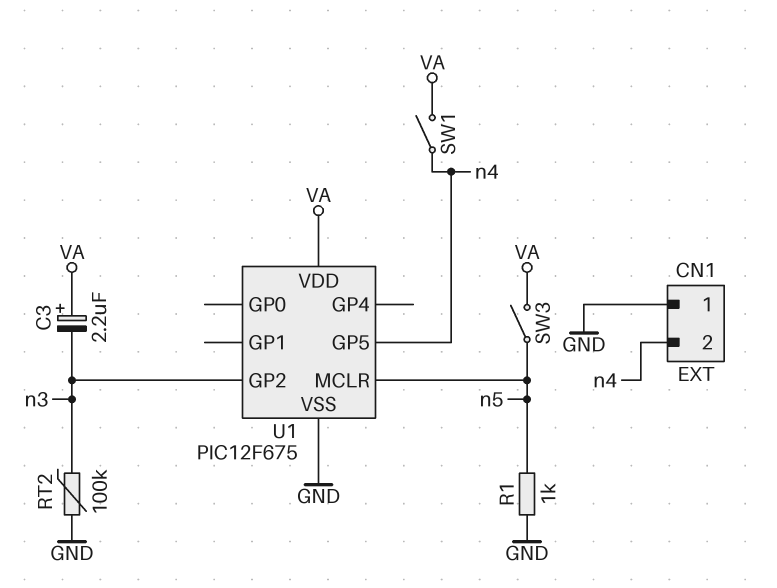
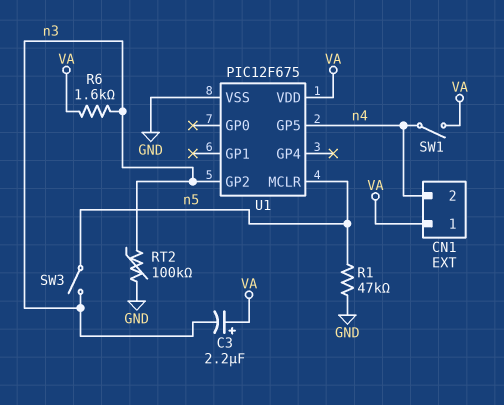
CN1 pin 1: GND -> VA
R1: 1k (GND, n5) -> 47k (GND, n5)
R6: none -> 1.6k (VA, n3)
SW3: switch (VA, n5) -> switch (n3, n5)

